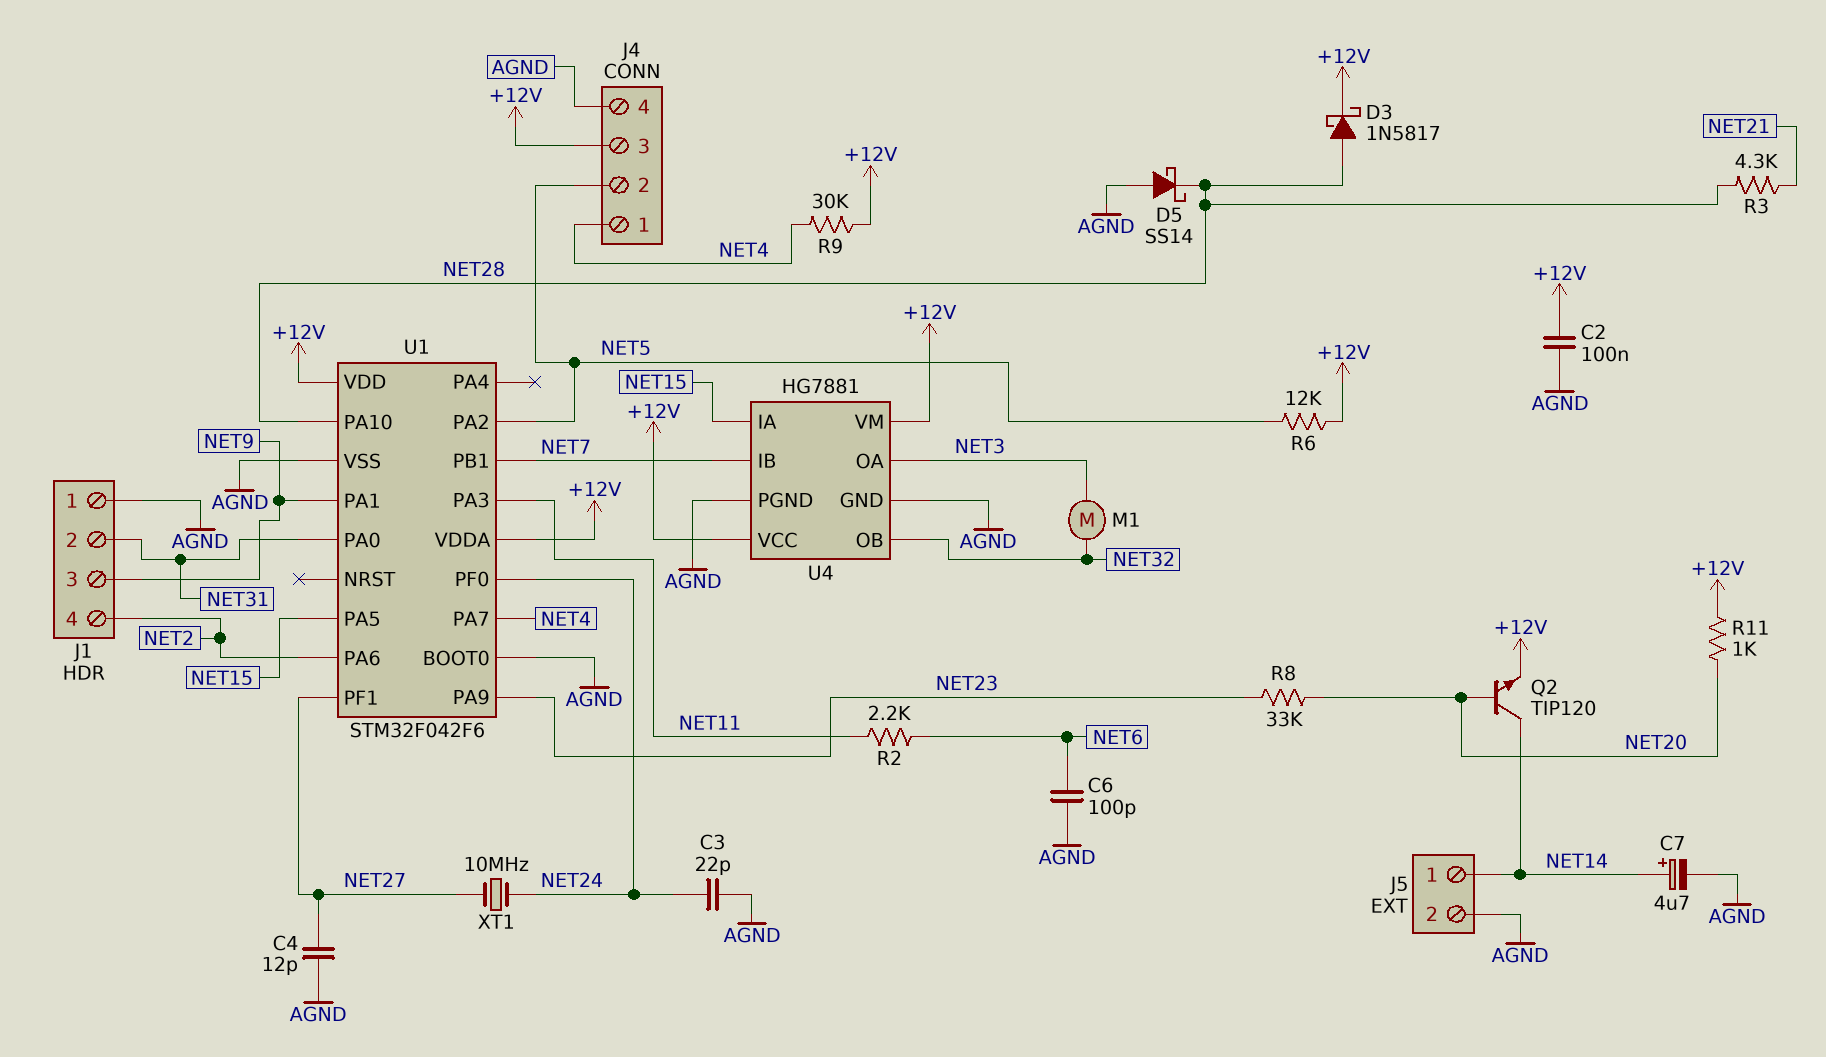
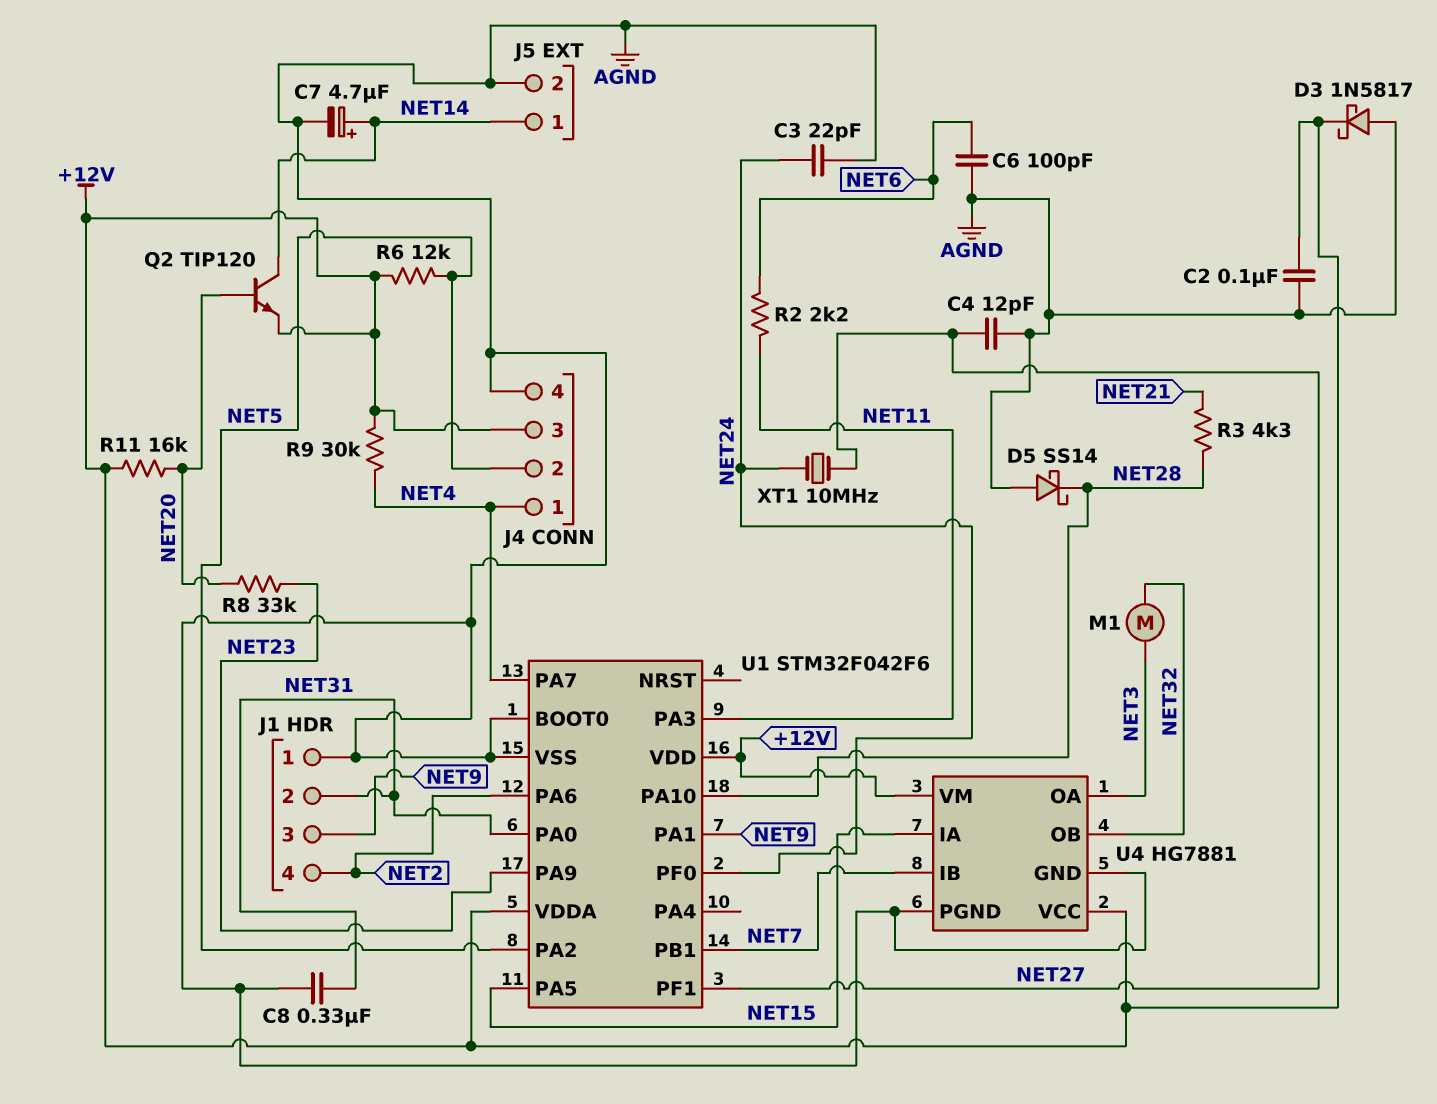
C8: none -> 330nF (AGND, NET31)
D3: schottky 1N5817 (A NET28, K +12V) -> schottky 1N5817 (A AGND, K +12V)
R11: 1k (+12V, NET20) -> 16k (+12V, NET20)

